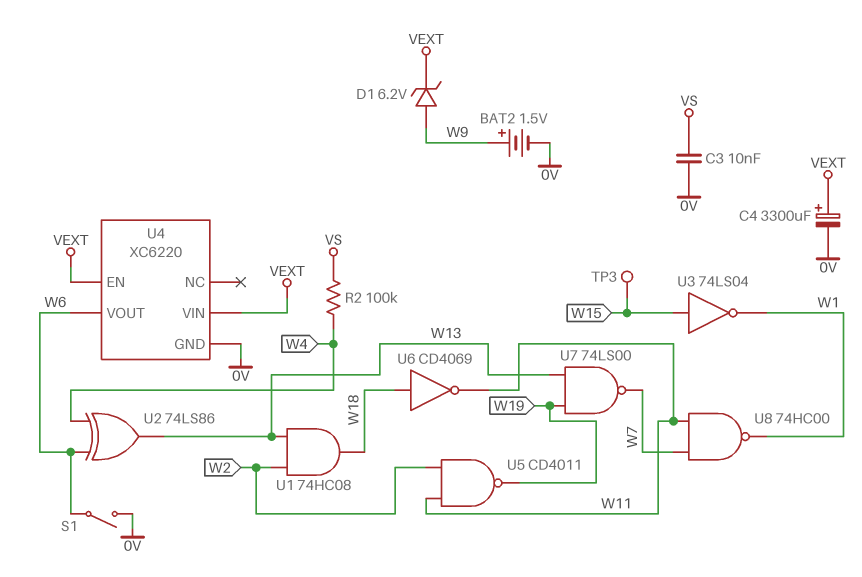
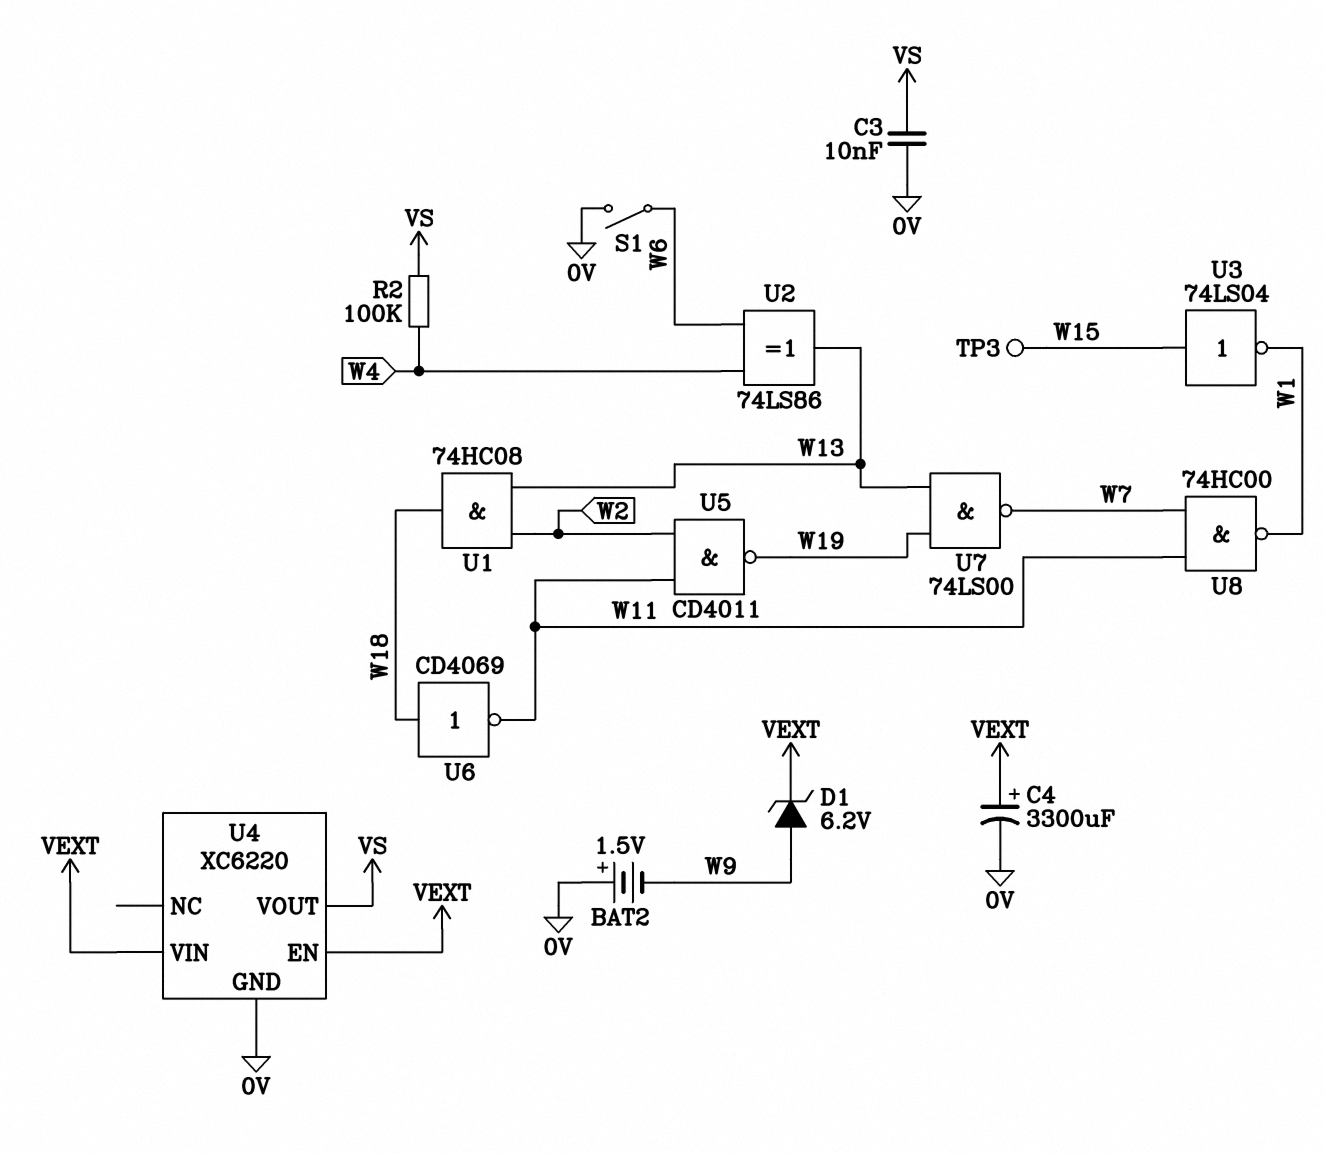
BAT2: 1.5V (plus W9, minus 0V) -> 1.5V (plus 0V, minus W9)
U4 pin VOUT: W6 -> VS

